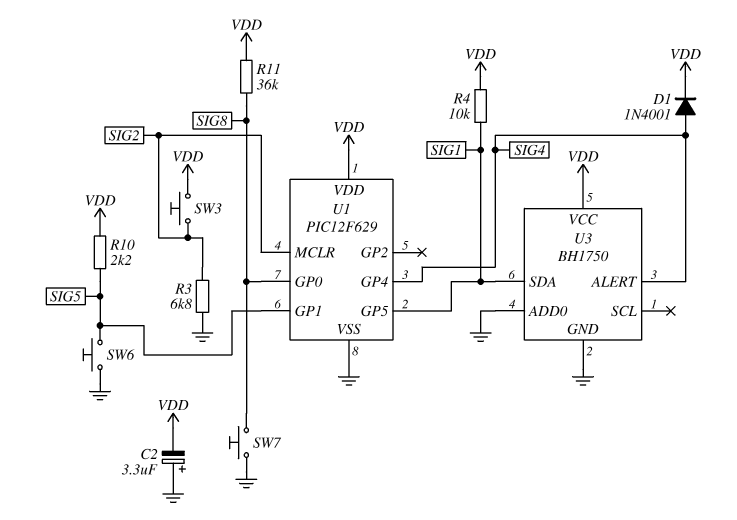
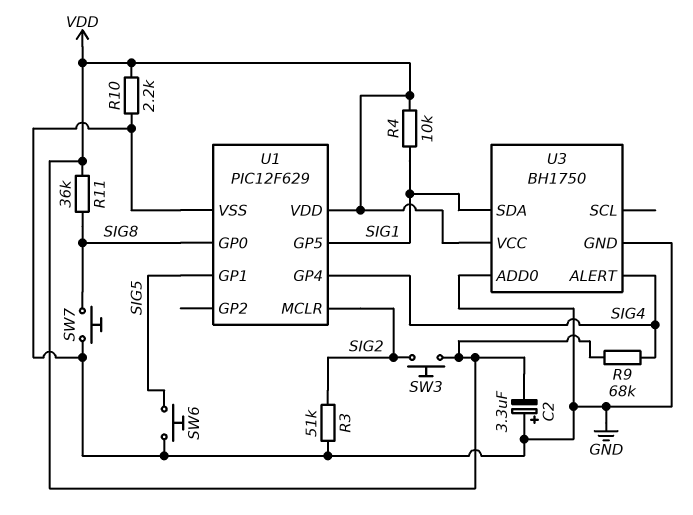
D1: diode 1N4001 (A SIG4, K VDD) -> none
R3: 6.8k (GND, SIG2) -> 51k (GND, SIG2)
R9: none -> 68k (SIG4, VDD)
R10: 2.2k (SIG5, VDD) -> 2.2k (GND, VDD)

